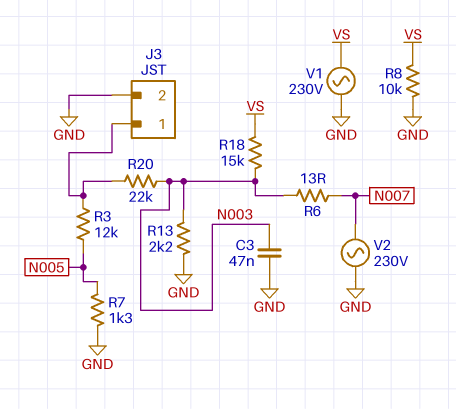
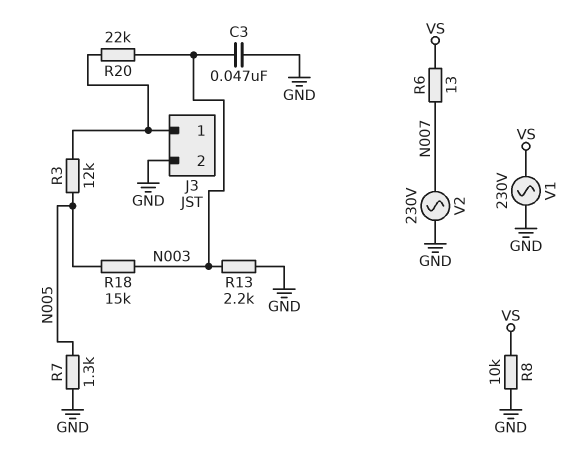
R6: 13 (N003, N007) -> 13 (N007, VS)
R18: 15k (N003, VS) -> 15k (N003, N005)

